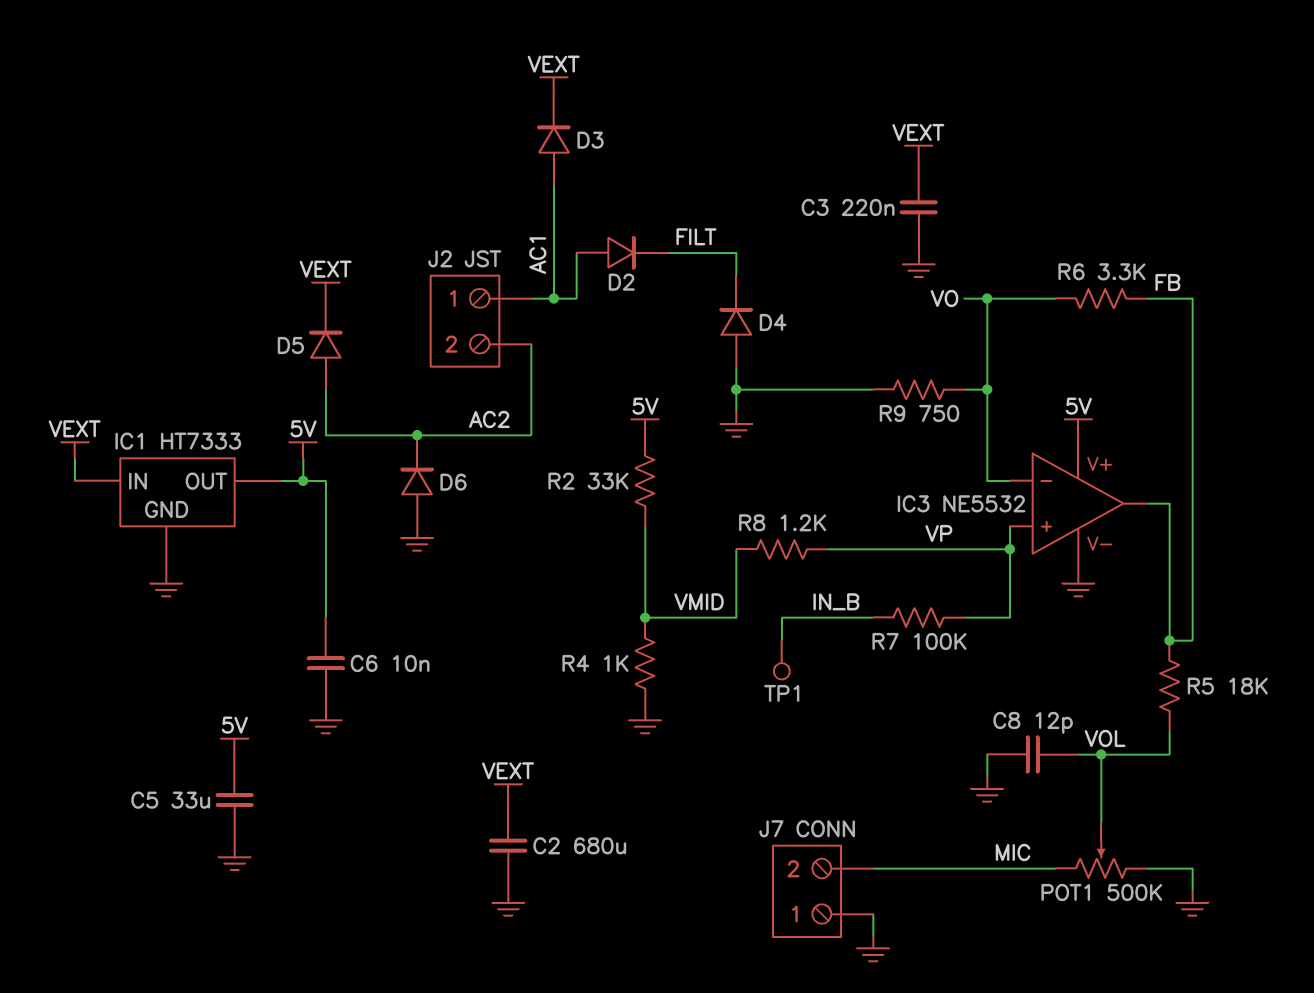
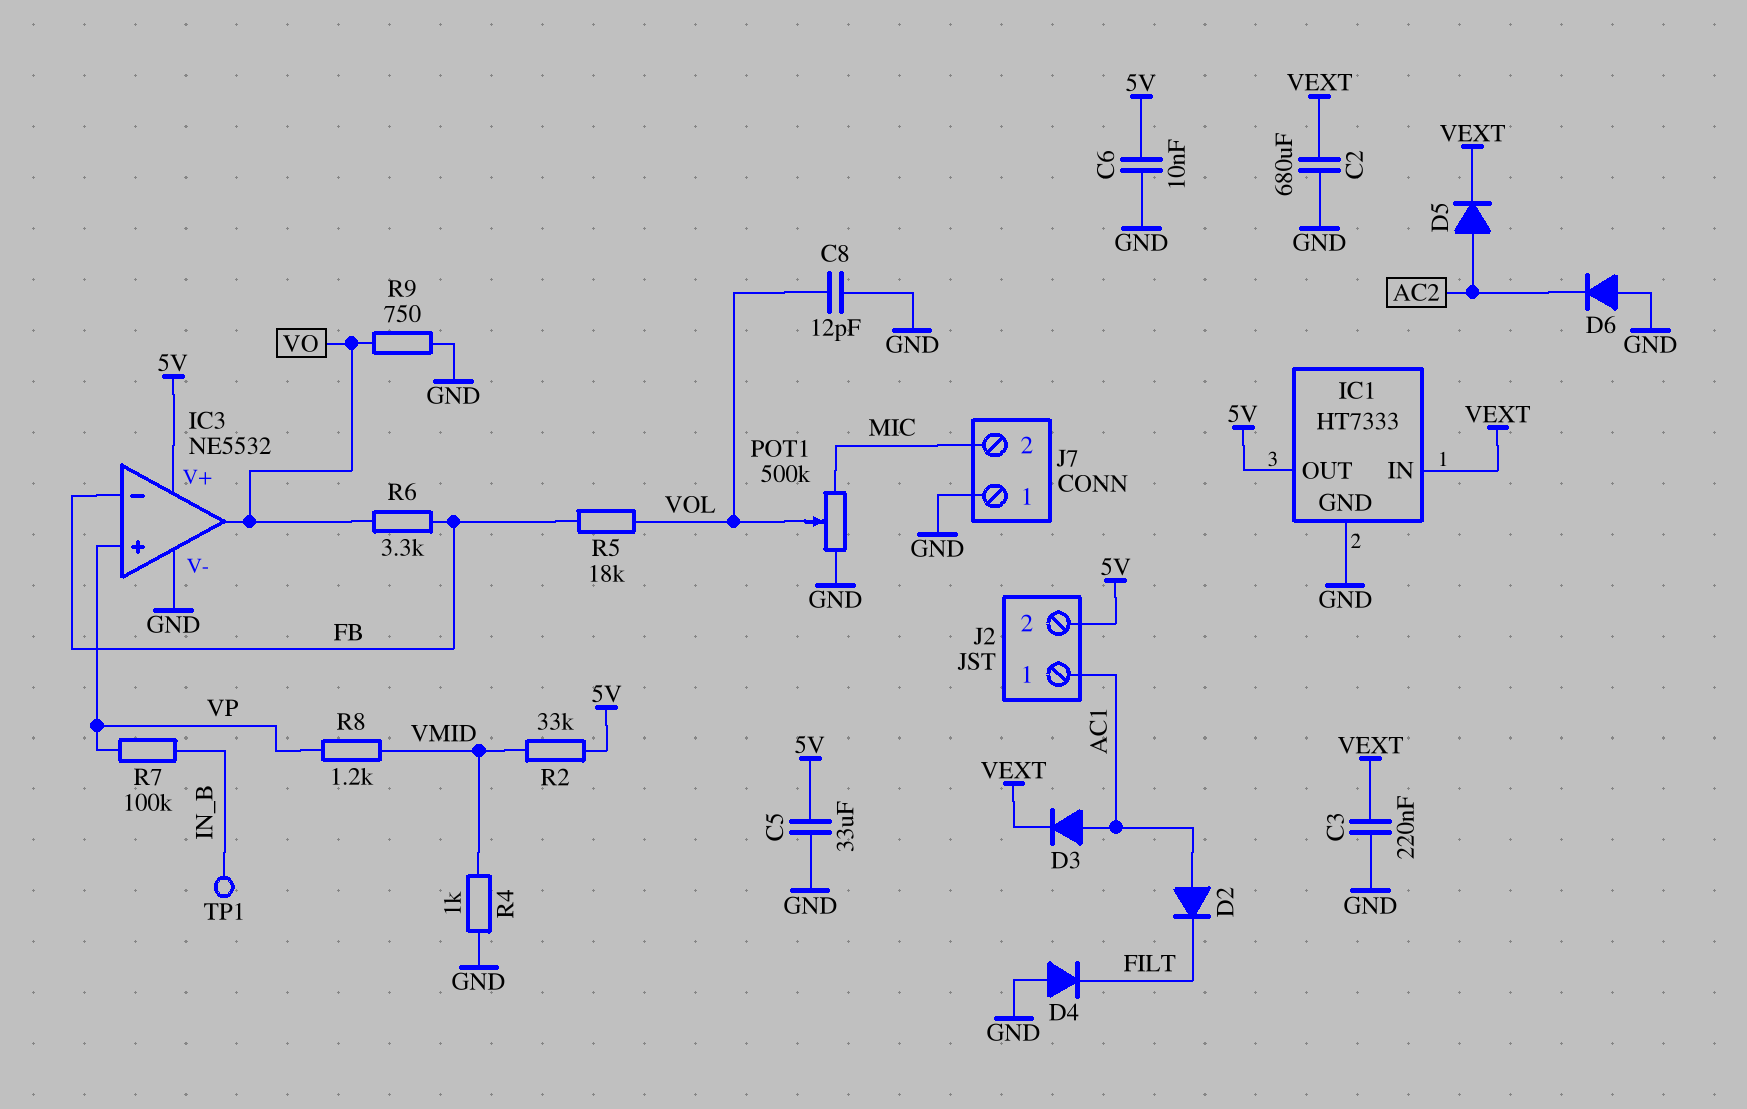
IC3 pin in-: VO -> FB
IC3 pin out: FB -> VO
J2 pin 2: AC2 -> 5V

